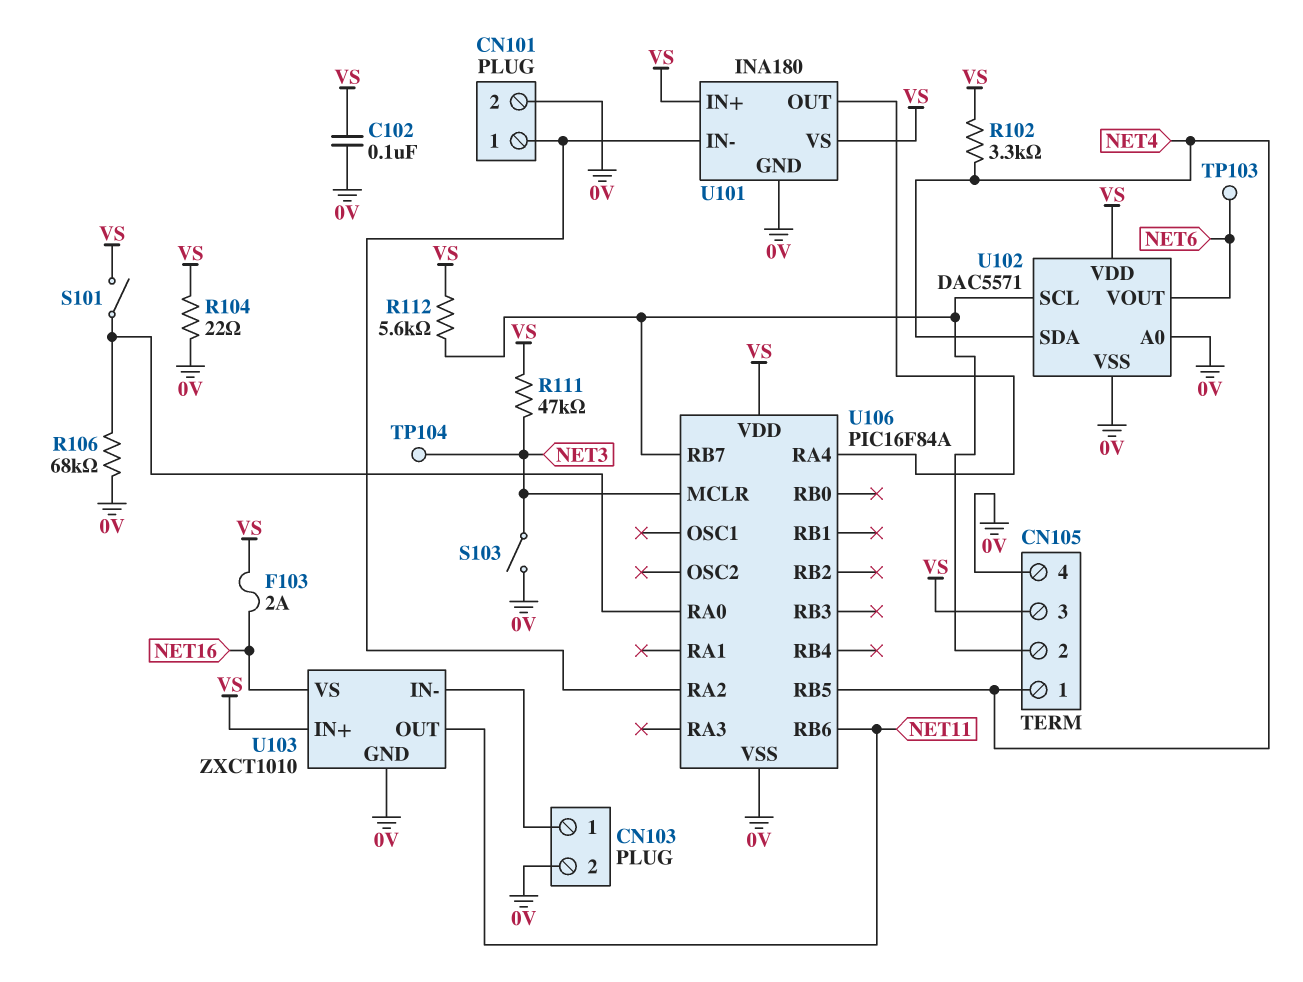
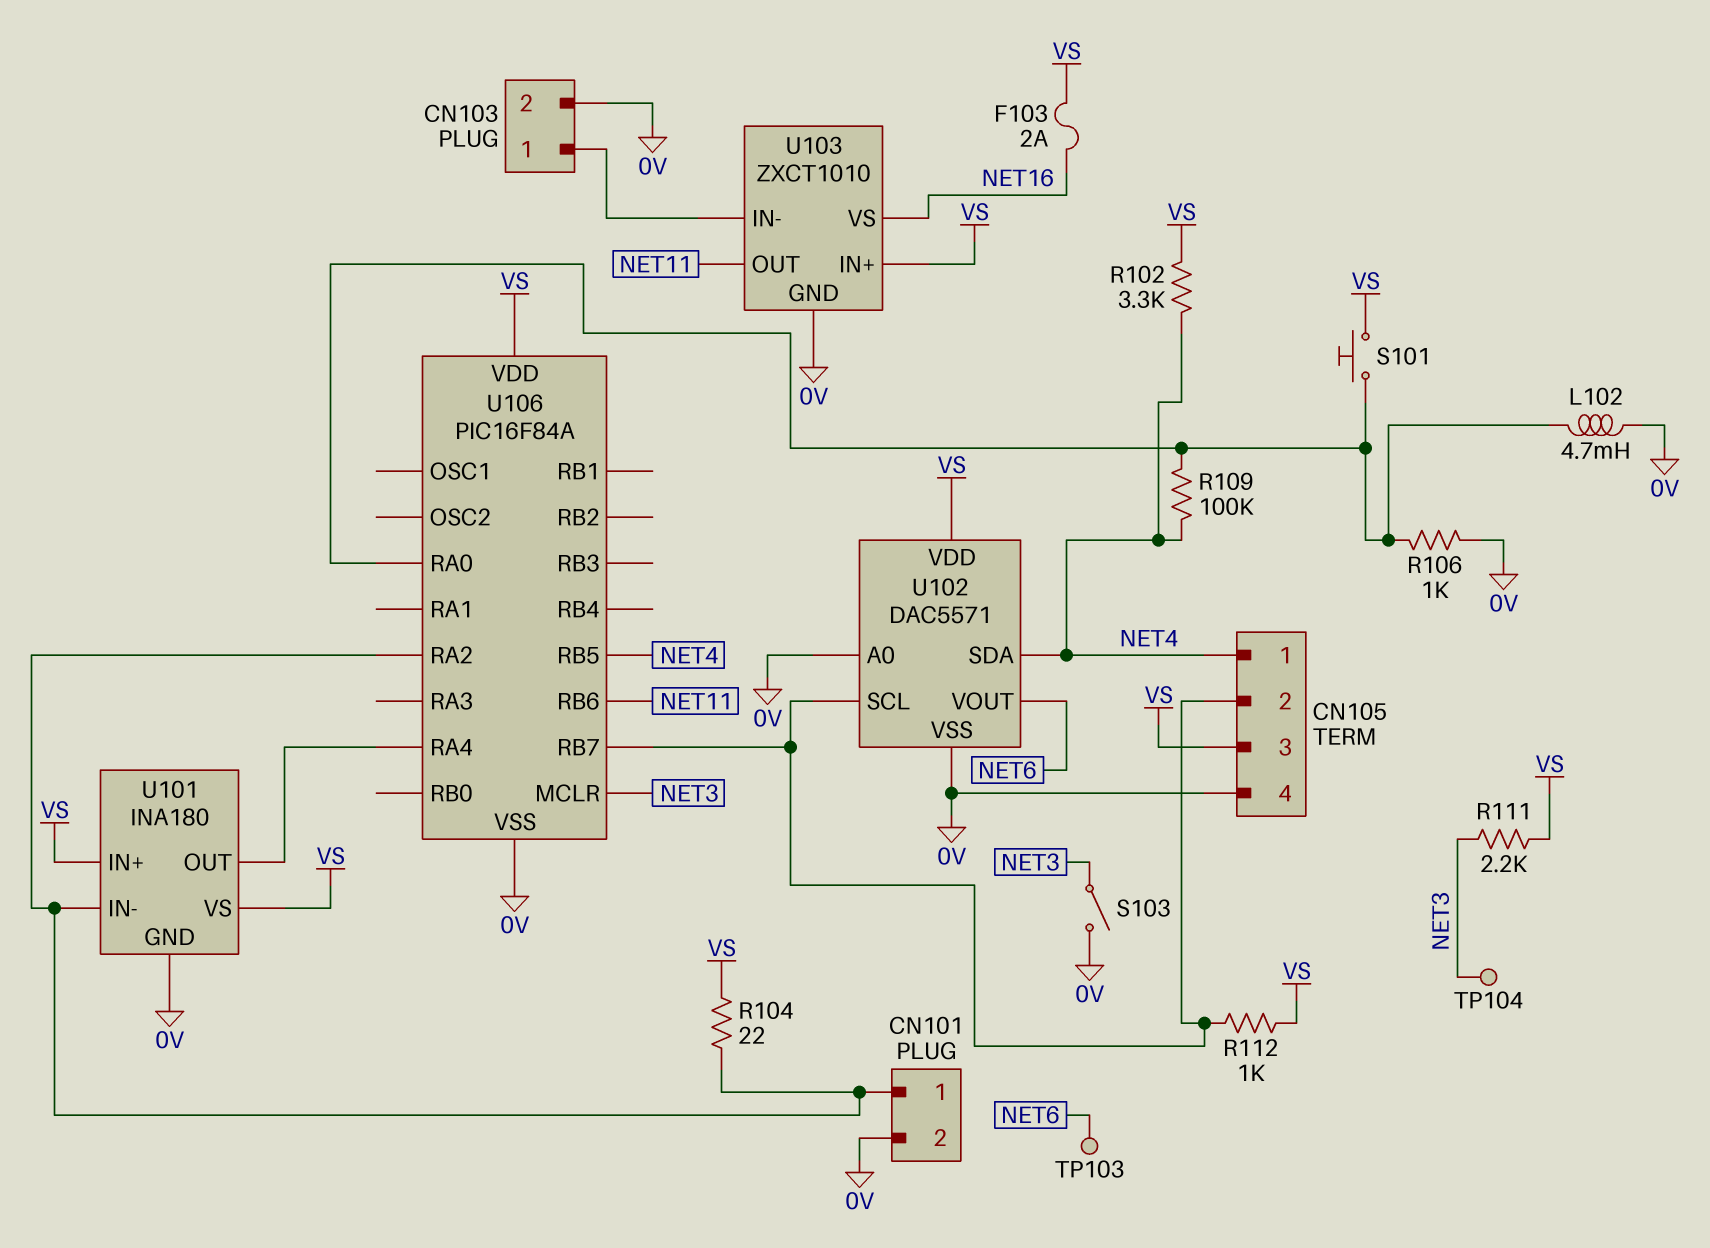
C102: 100nF (0V, VS) -> none
L102: none -> 4.7mH (0V, U106/RA0)
R104: 22 (0V, VS) -> 22 (CN101/1, VS)
R106: 68k (0V, U106/RA0) -> 1k (0V, U106/RA0)
R109: none -> 100k (NET4, U106/RA0)
R111: 47k (NET3, VS) -> 2.2k (NET3, VS)
R112: 5.6k (CN105/2, VS) -> 1k (CN105/2, VS)
S101: switch (U106/RA0, VS) -> button (U106/RA0, VS)

